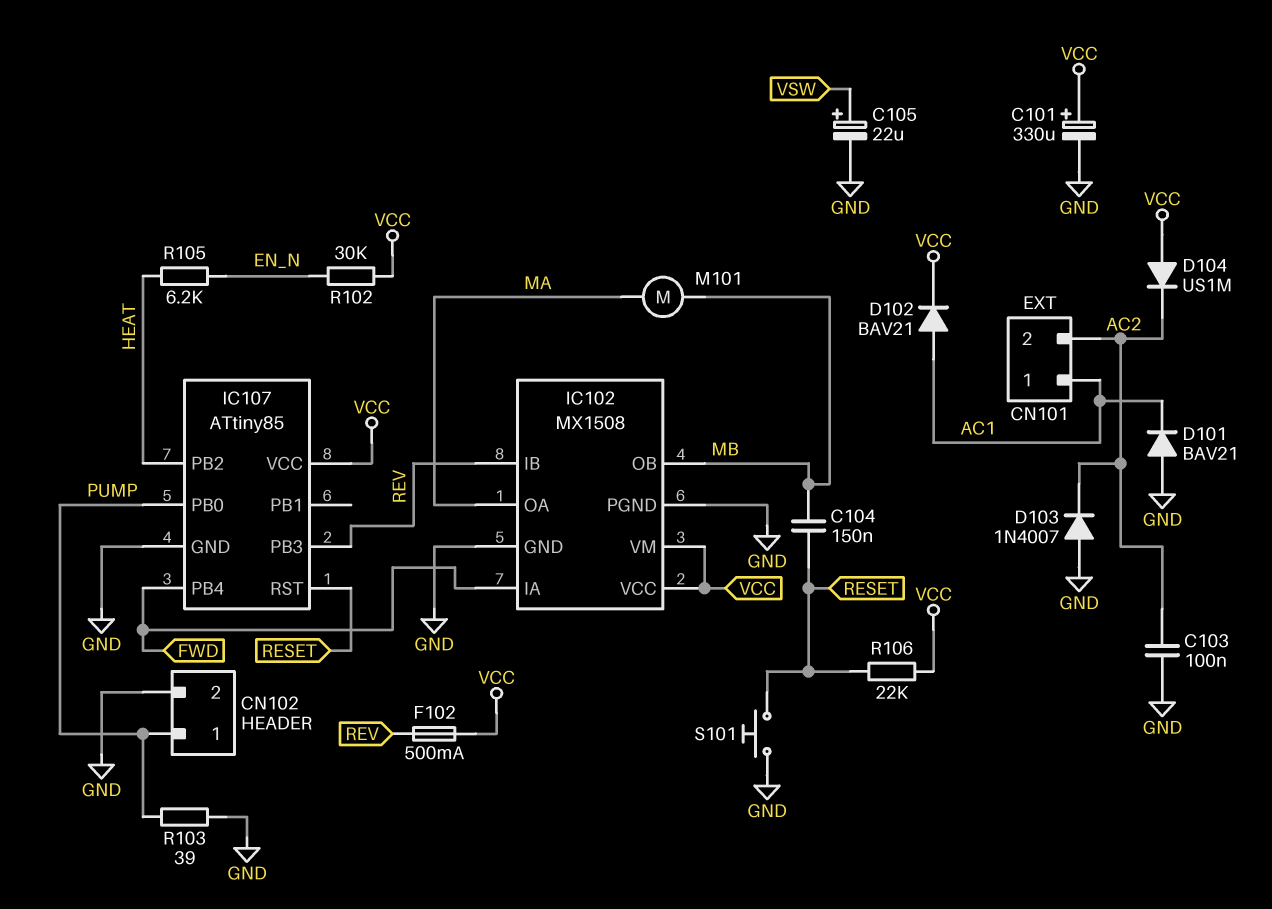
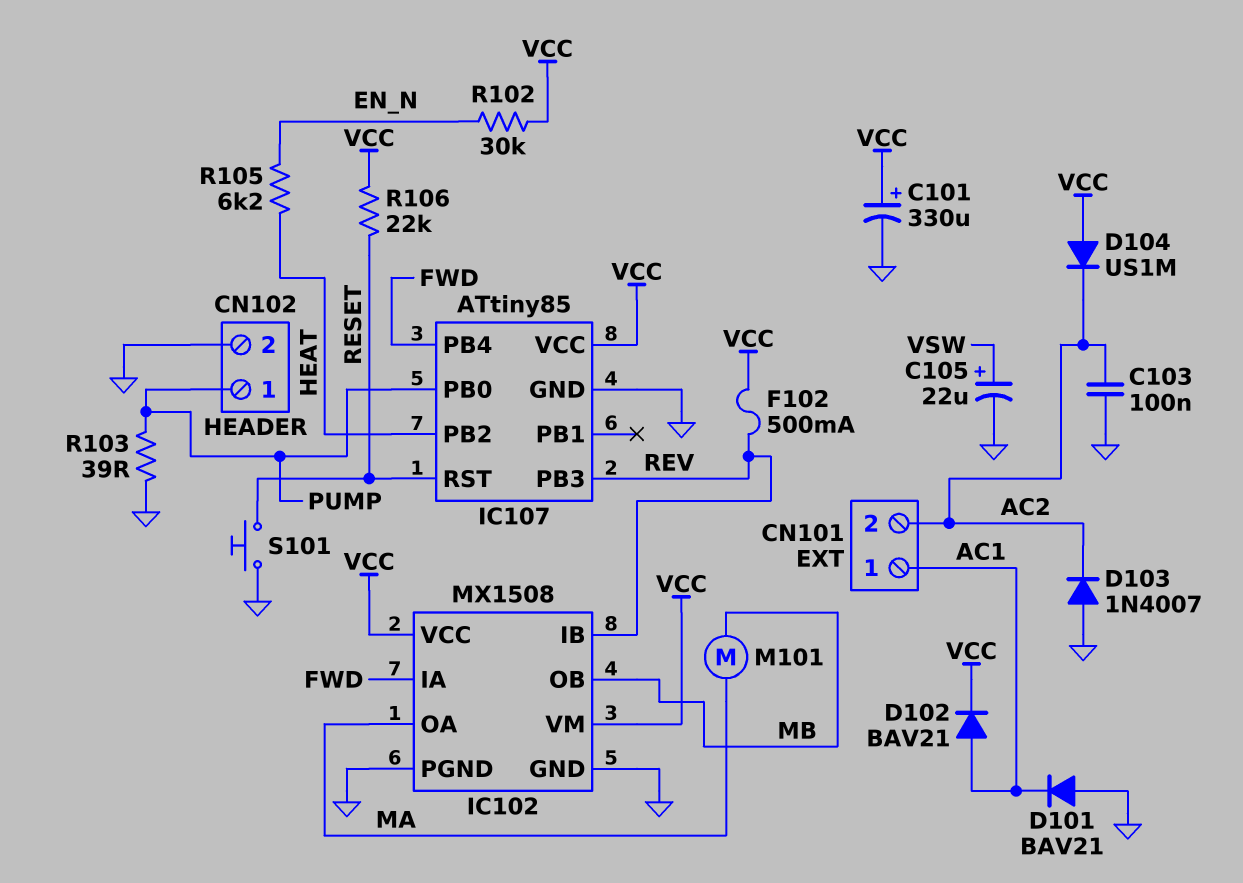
C104: 150nF (MB, RESET) -> none

